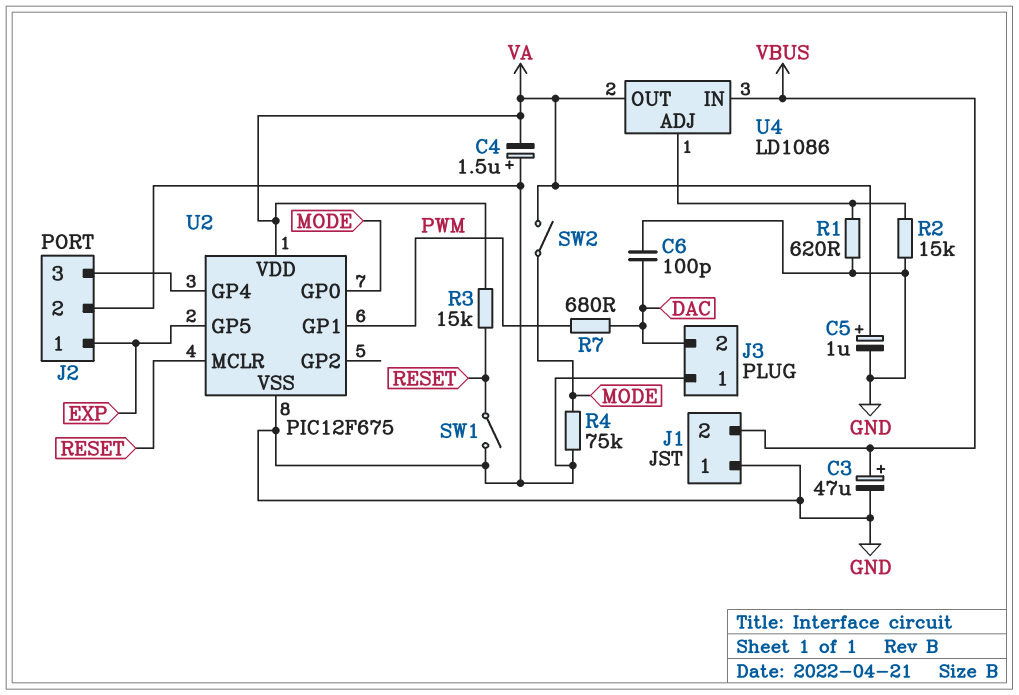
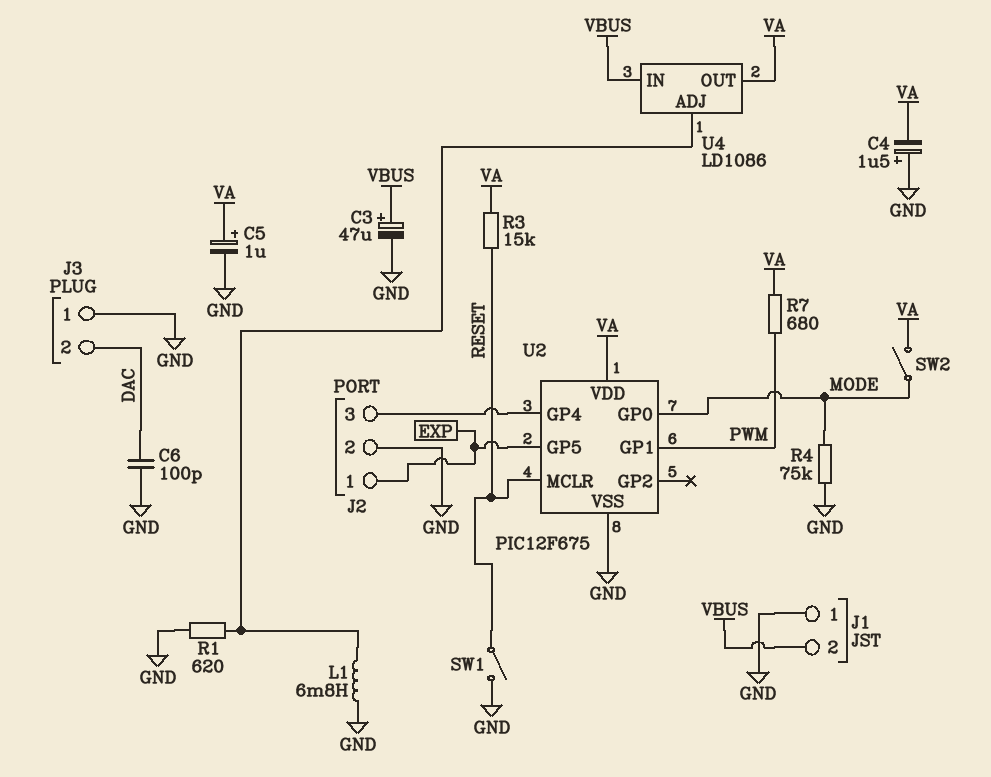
L1: none -> 6.8mH (GND, U4/ADJ)
R2: 15k (GND, U4/ADJ) -> none
R7: 680 (DAC, PWM) -> 680 (PWM, VA)

